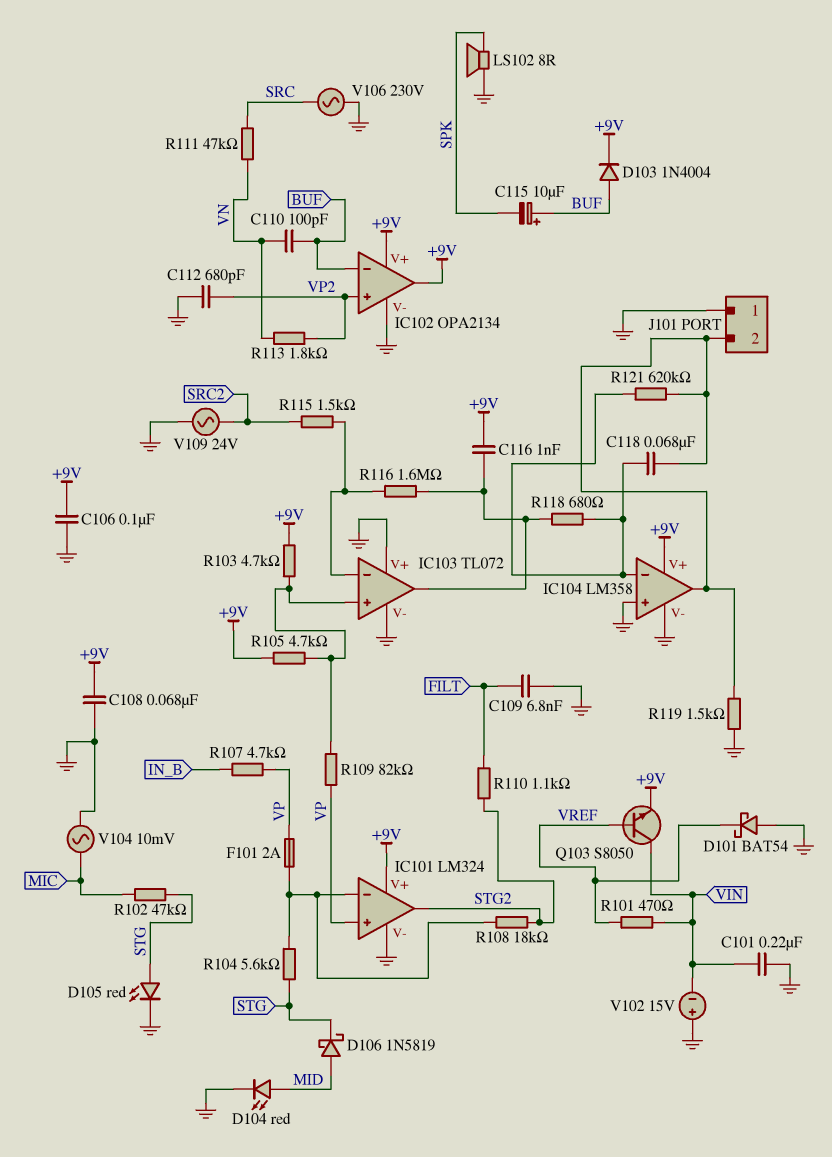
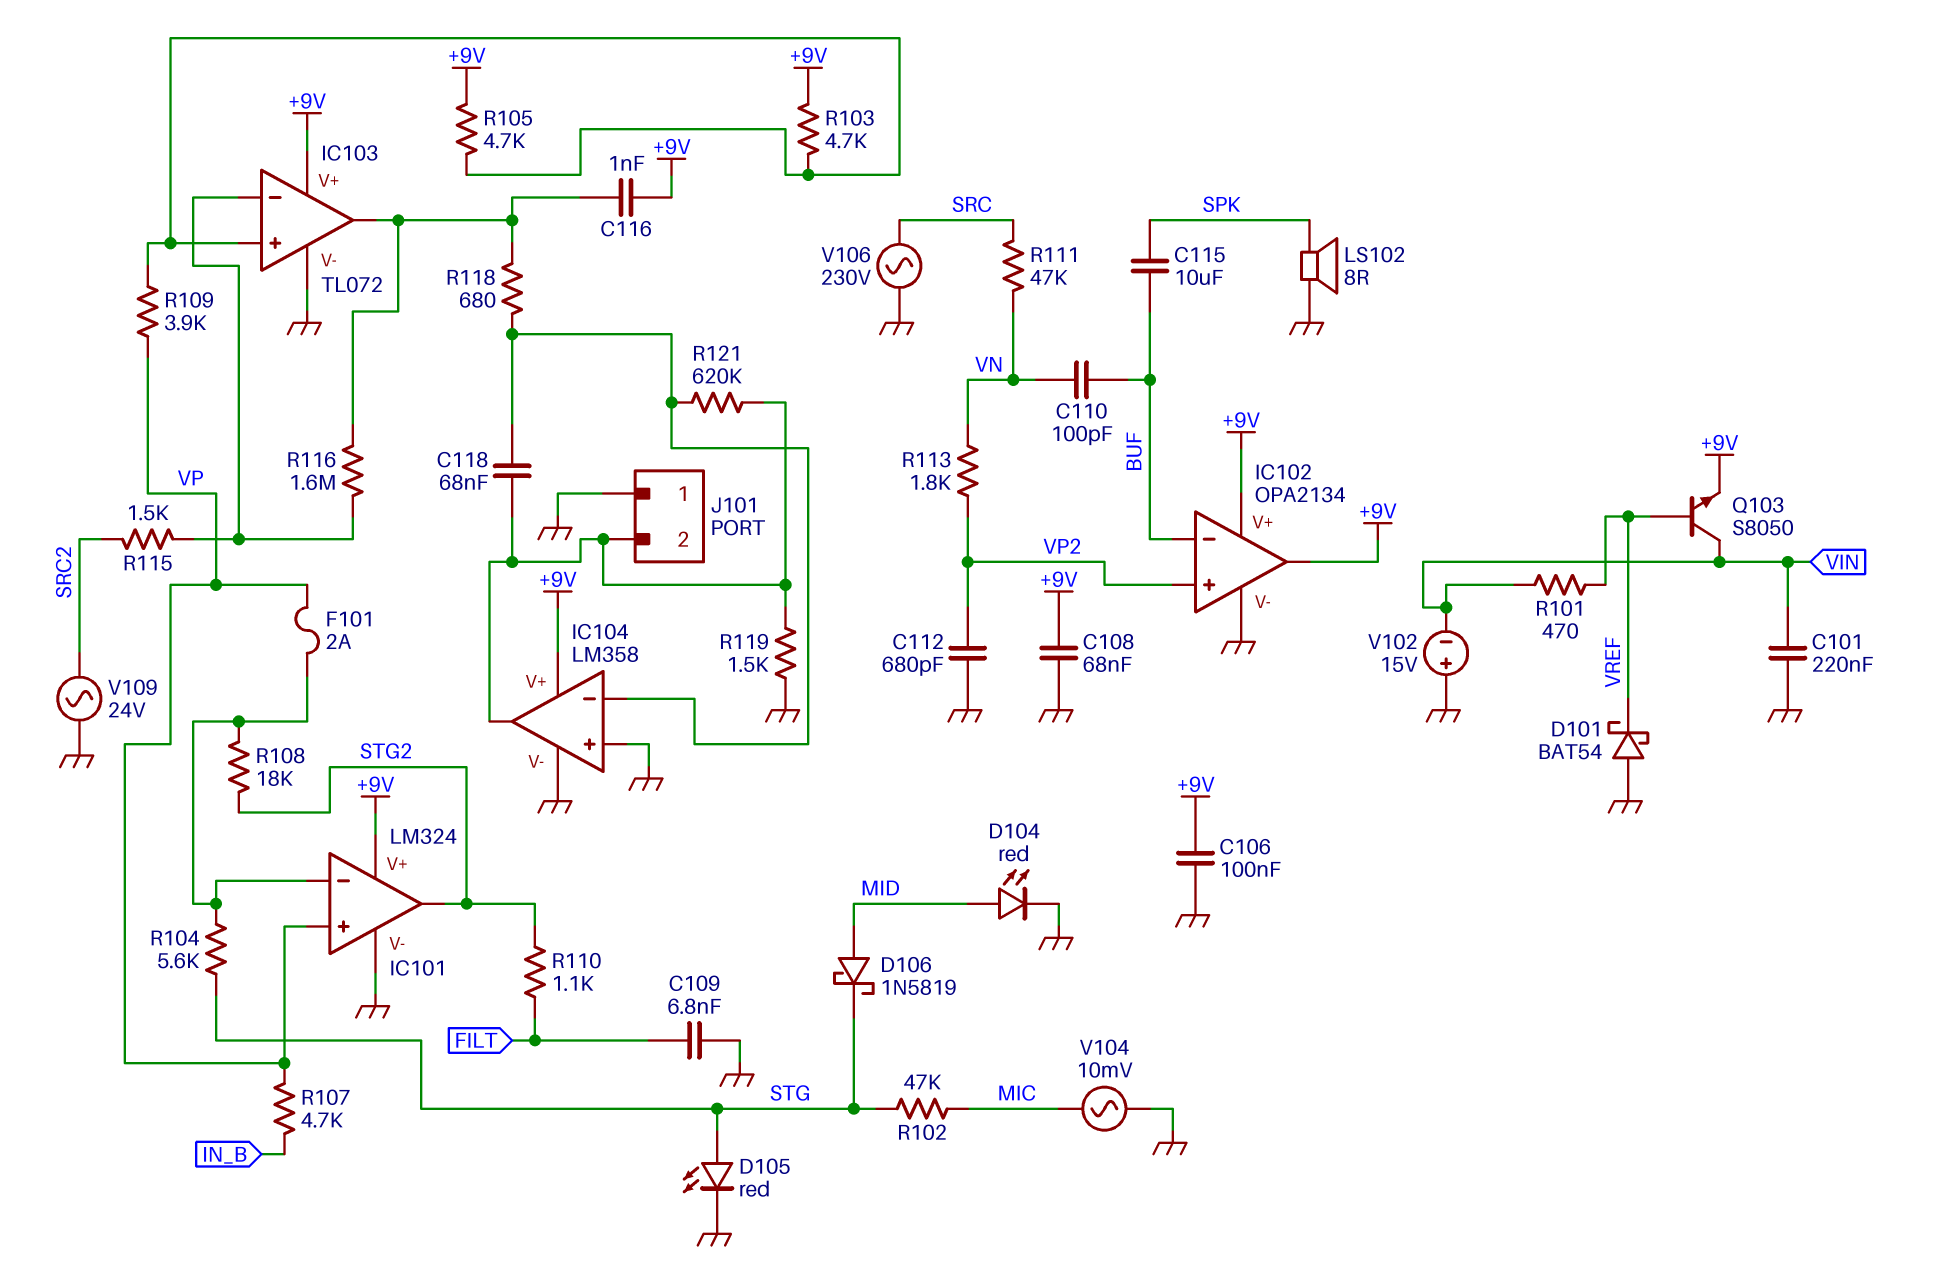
C115: 10uF (plus BUF, minus SPK) -> 10uF (BUF, SPK)
D103: diode 1N4004 (A BUF, K +9V) -> none
IC103 pin V+: GND -> +9V
R109: 82k (IC103/in+, VP) -> 3.9k (IC103/in+, VP)

